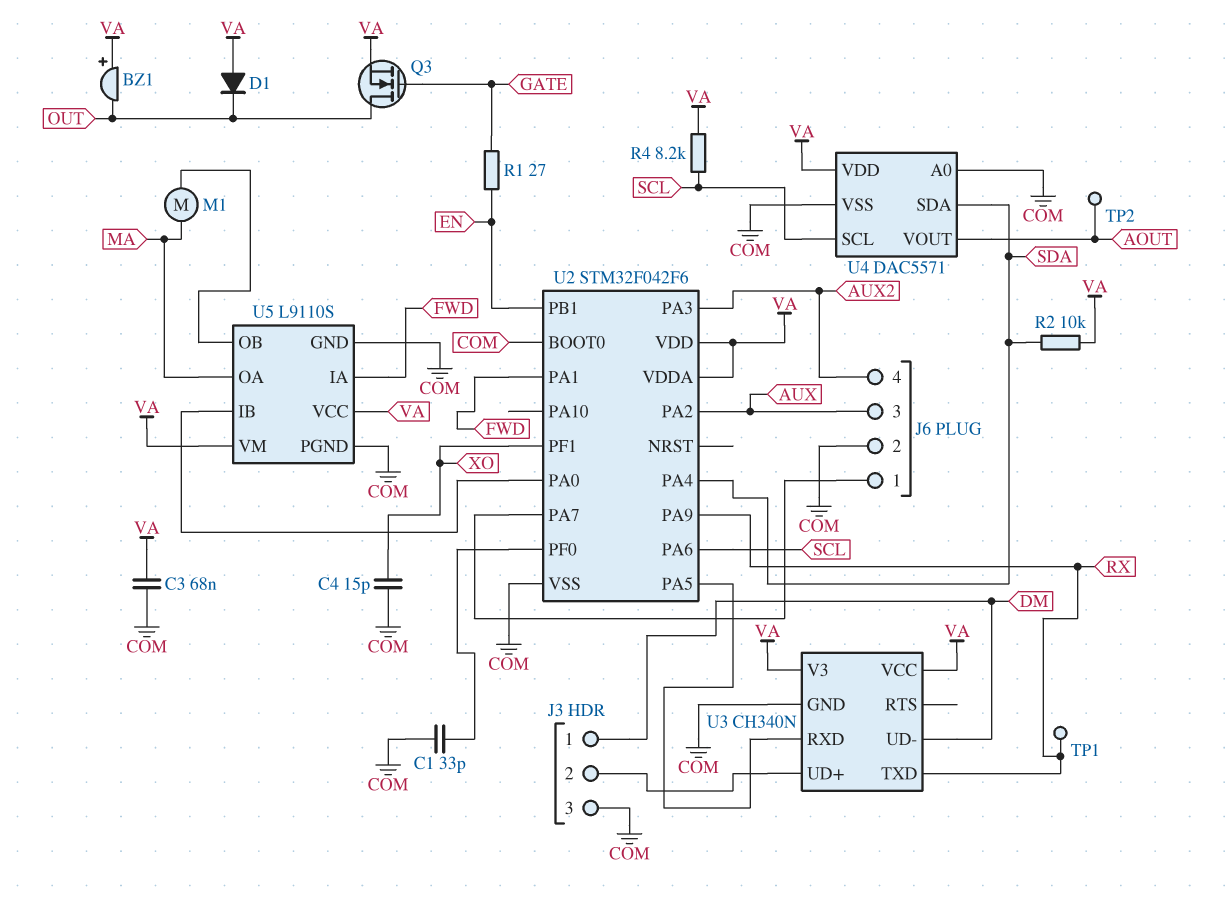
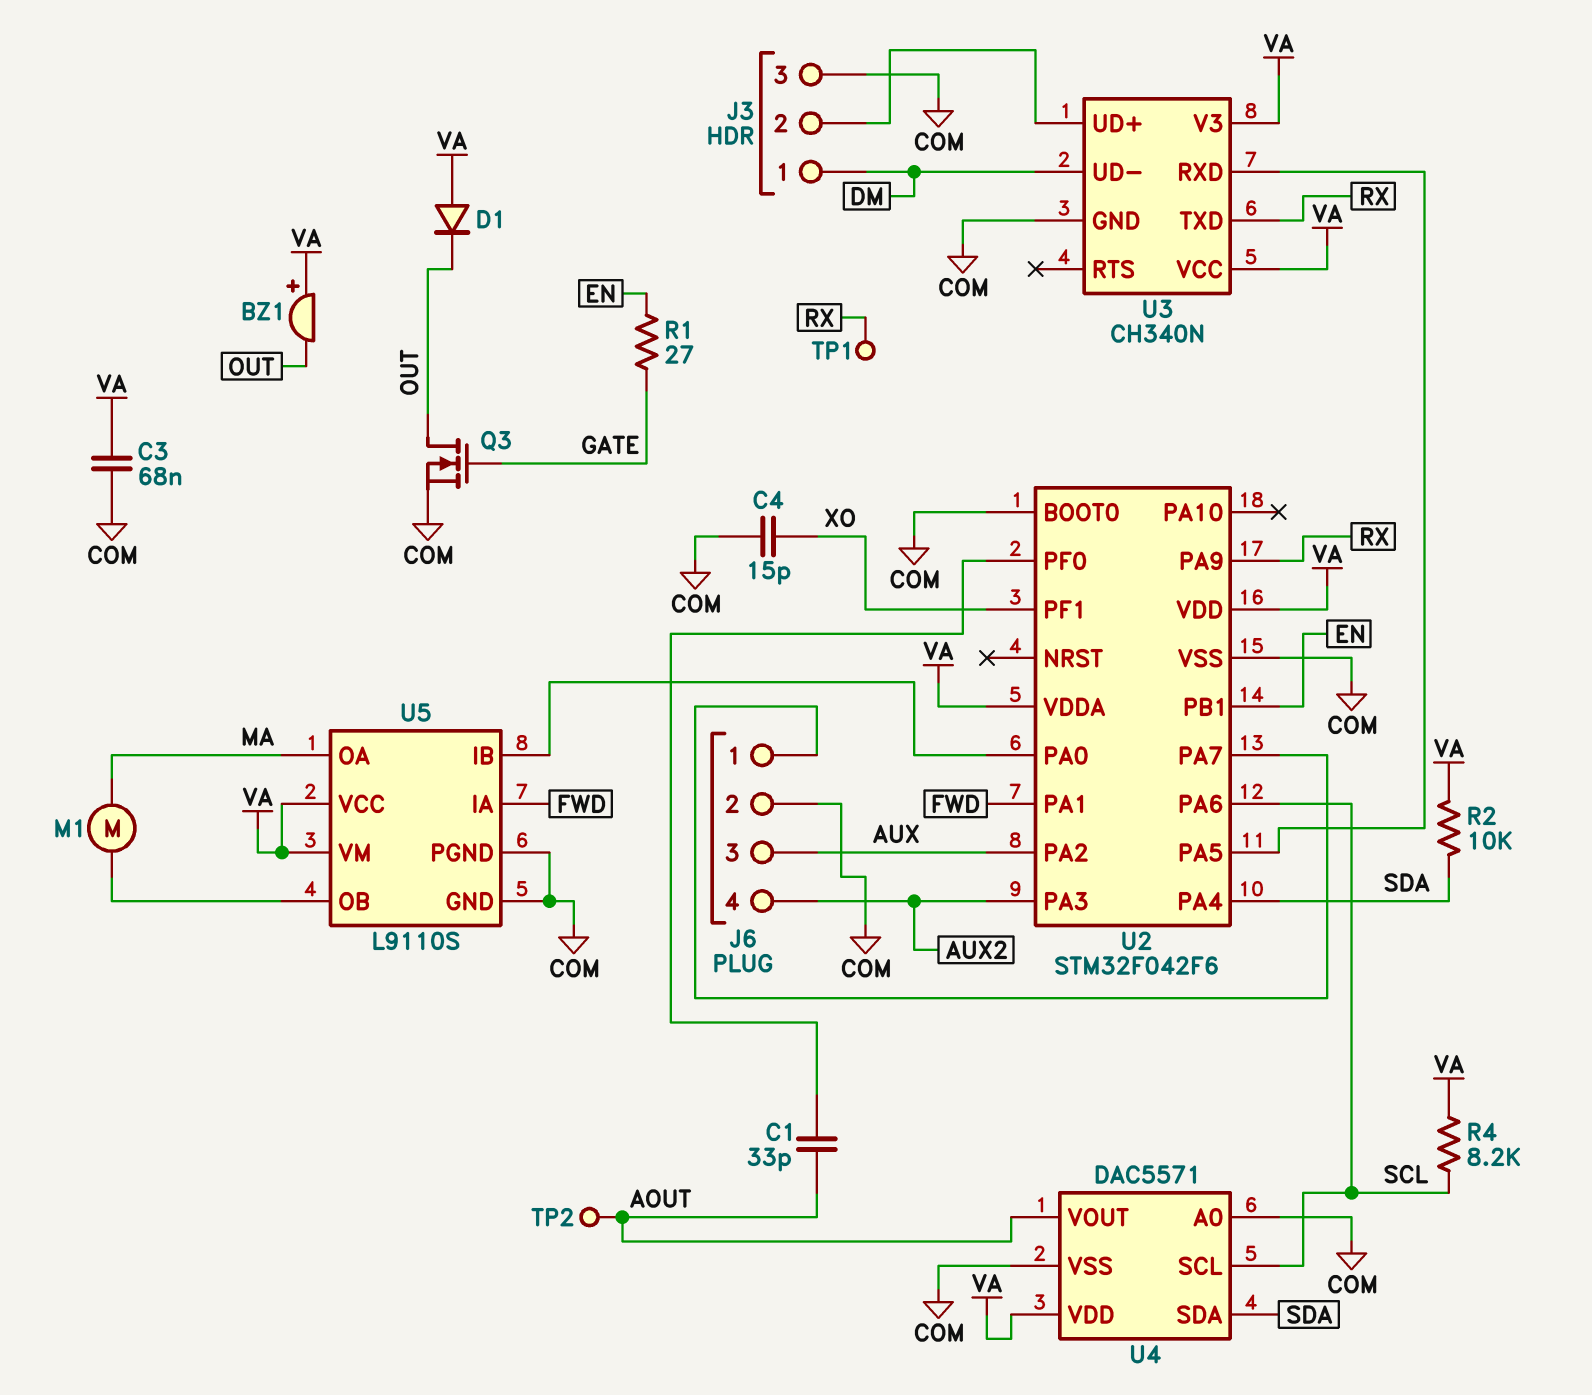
C1: 33pF (COM, U2/PF0) -> 33pF (AOUT, U2/PF0)
Q3: NMOS (G GATE, D OUT, S VA) -> NMOS (G GATE, D OUT, S COM)

